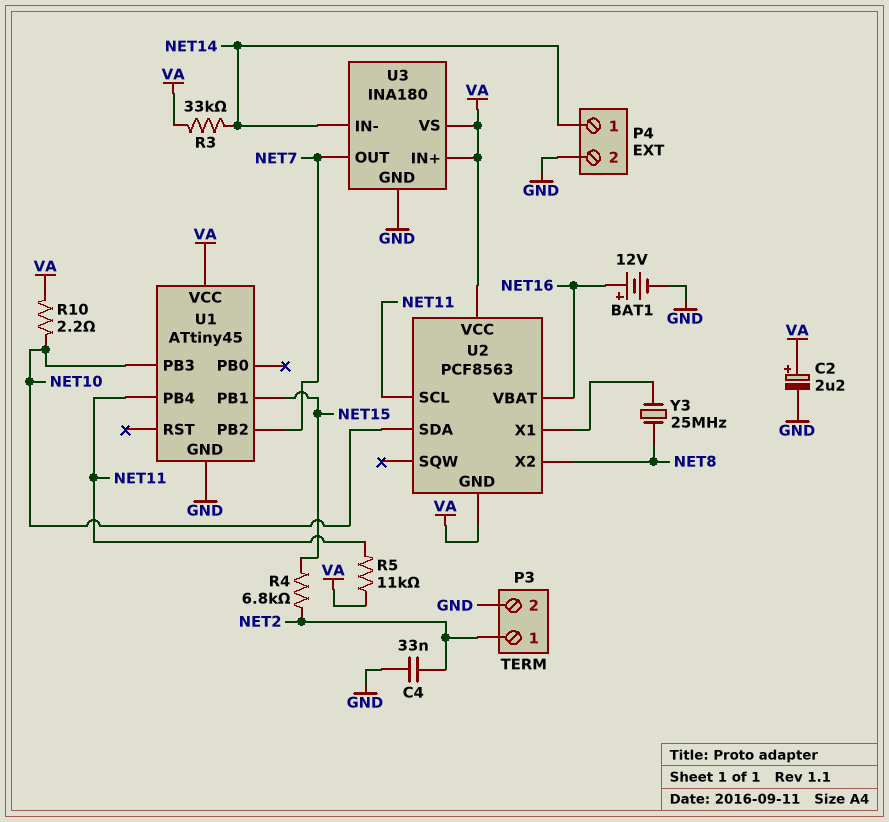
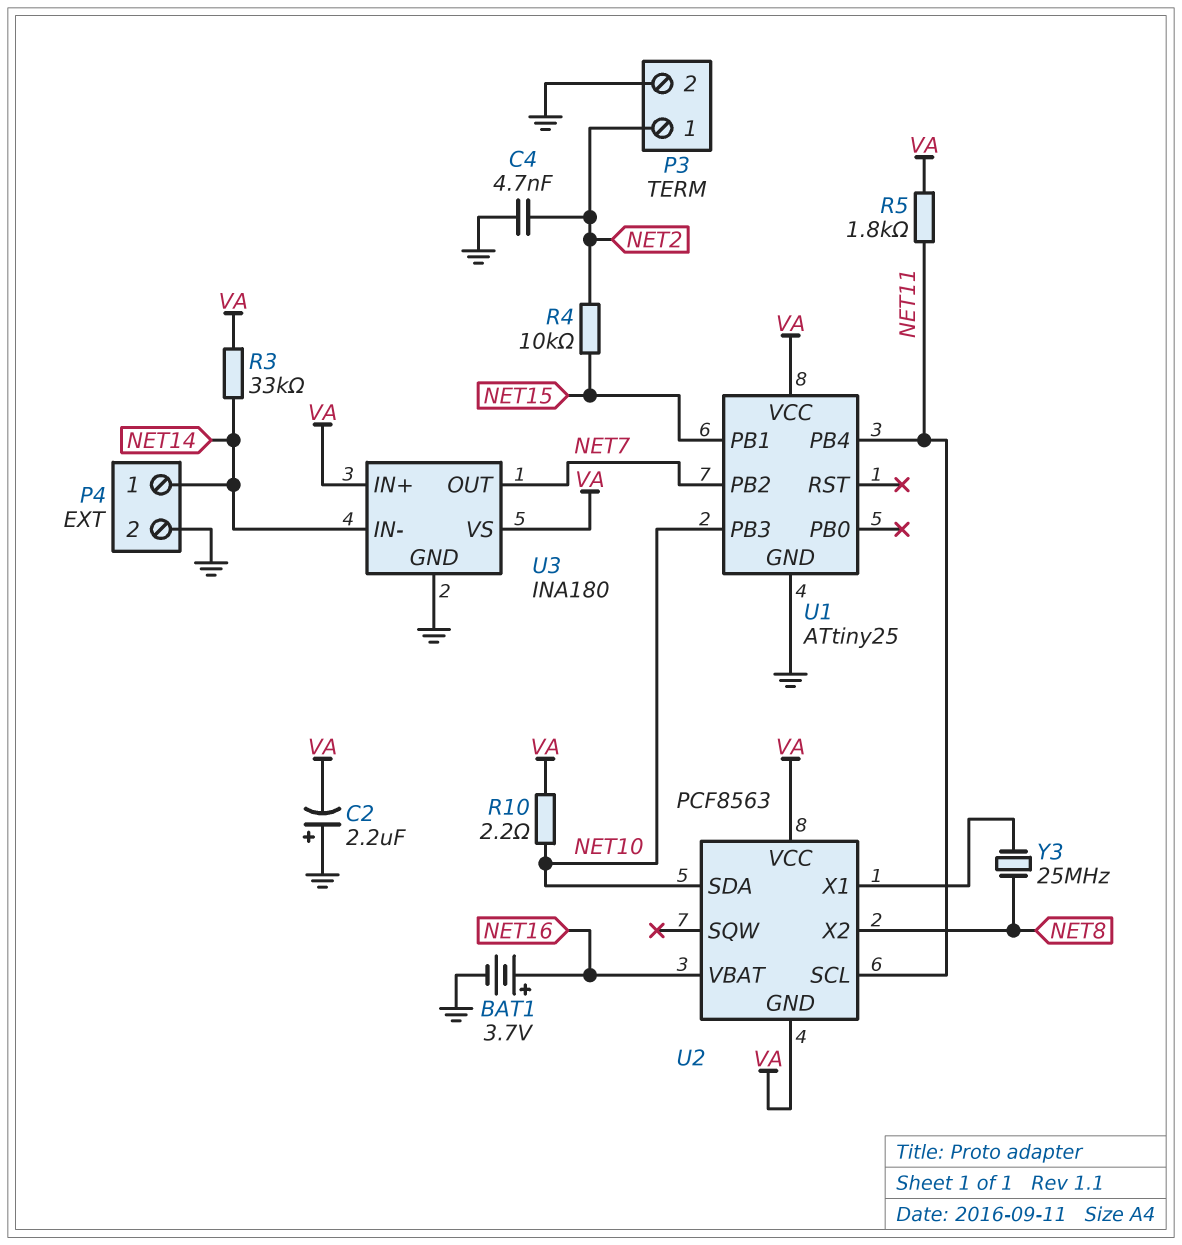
BAT1: 12V (plus NET16, minus GND) -> 3.7V (plus NET16, minus GND)
C2: 2.2uF (plus VA, minus GND) -> 2.2uF (plus GND, minus VA)
C4: 33nF (GND, NET2) -> 4.7nF (GND, NET2)
R4: 6.8k (NET2, NET15) -> 10k (NET2, NET15)
R5: 11k (NET11, VA) -> 1.8k (NET11, VA)
U1: ATtiny45 -> ATtiny25

